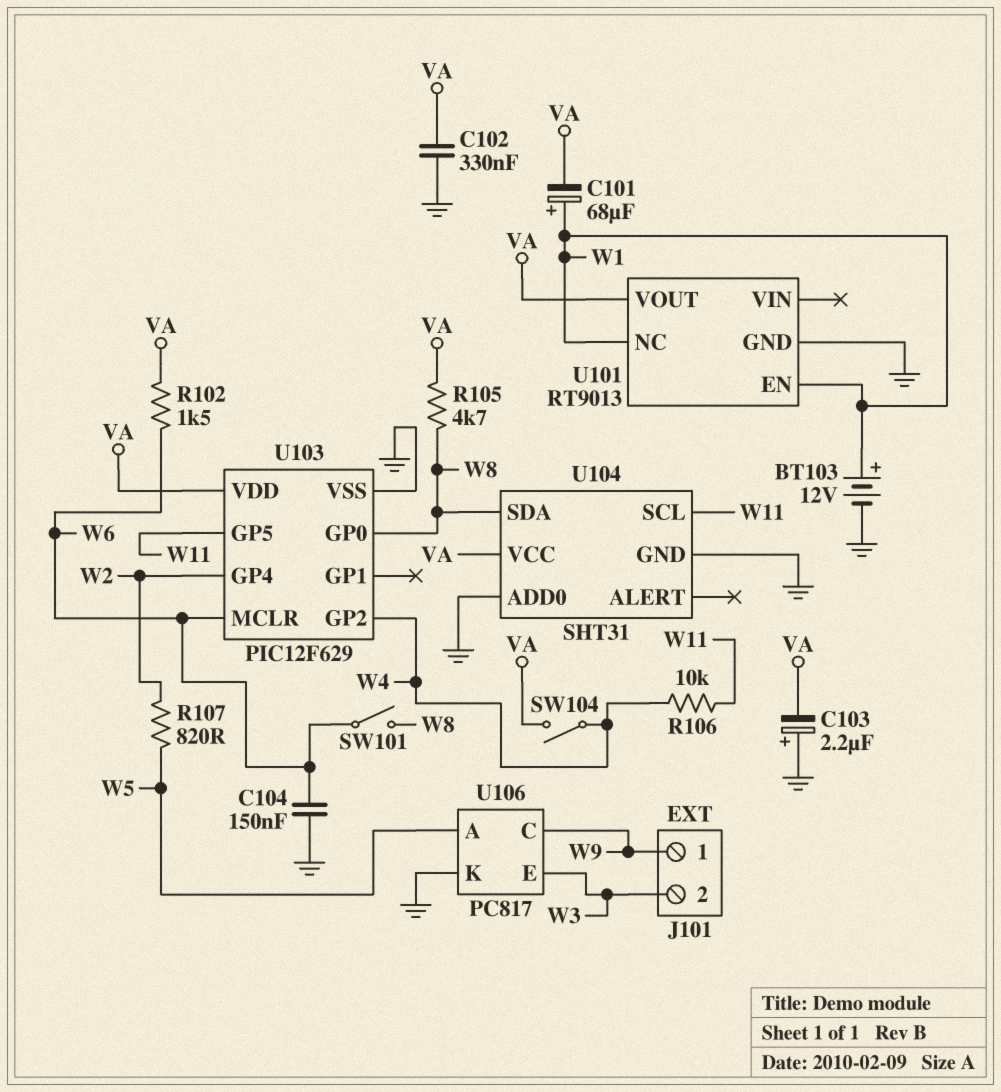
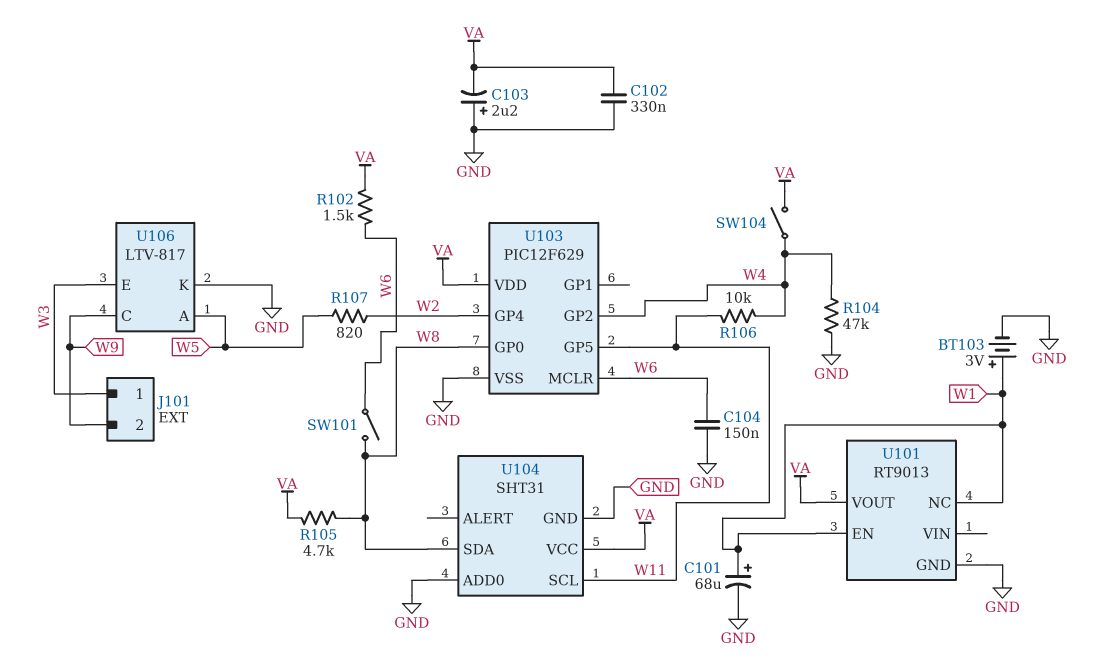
BT103: 12V (plus W1, minus GND) -> 3V (plus W1, minus GND)
C101: 68uF (plus W1, minus VA) -> 68uF (plus W1, minus GND)
J101 pin 1: W9 -> W3
J101 pin 2: W3 -> W9
R104: none -> 47k (GND, W4)
U106: PC817 -> LTV-817

